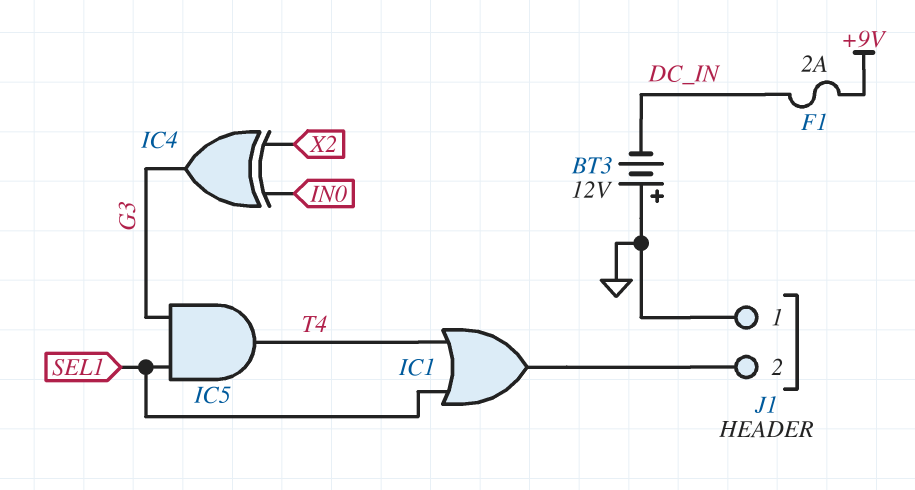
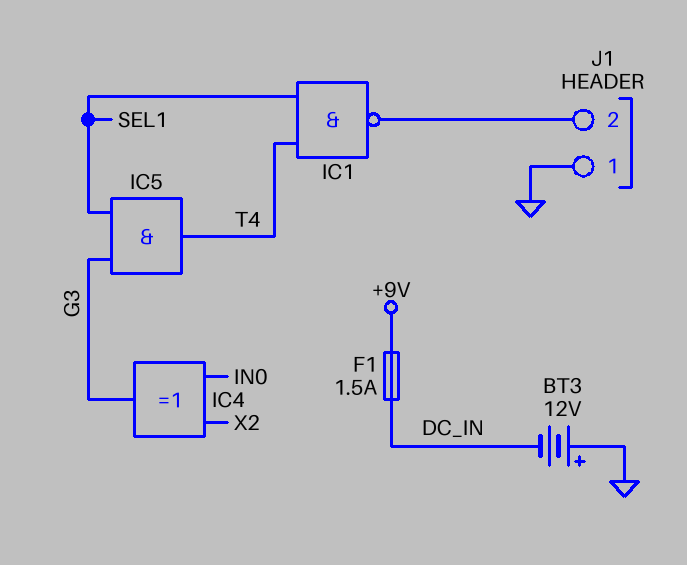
F1: 2A (+9V, DC_IN) -> 1.5A (+9V, DC_IN)
IC1: OR (in SEL1, in T4, out J1/2) -> NAND (in SEL1, in T4, out J1/2)

